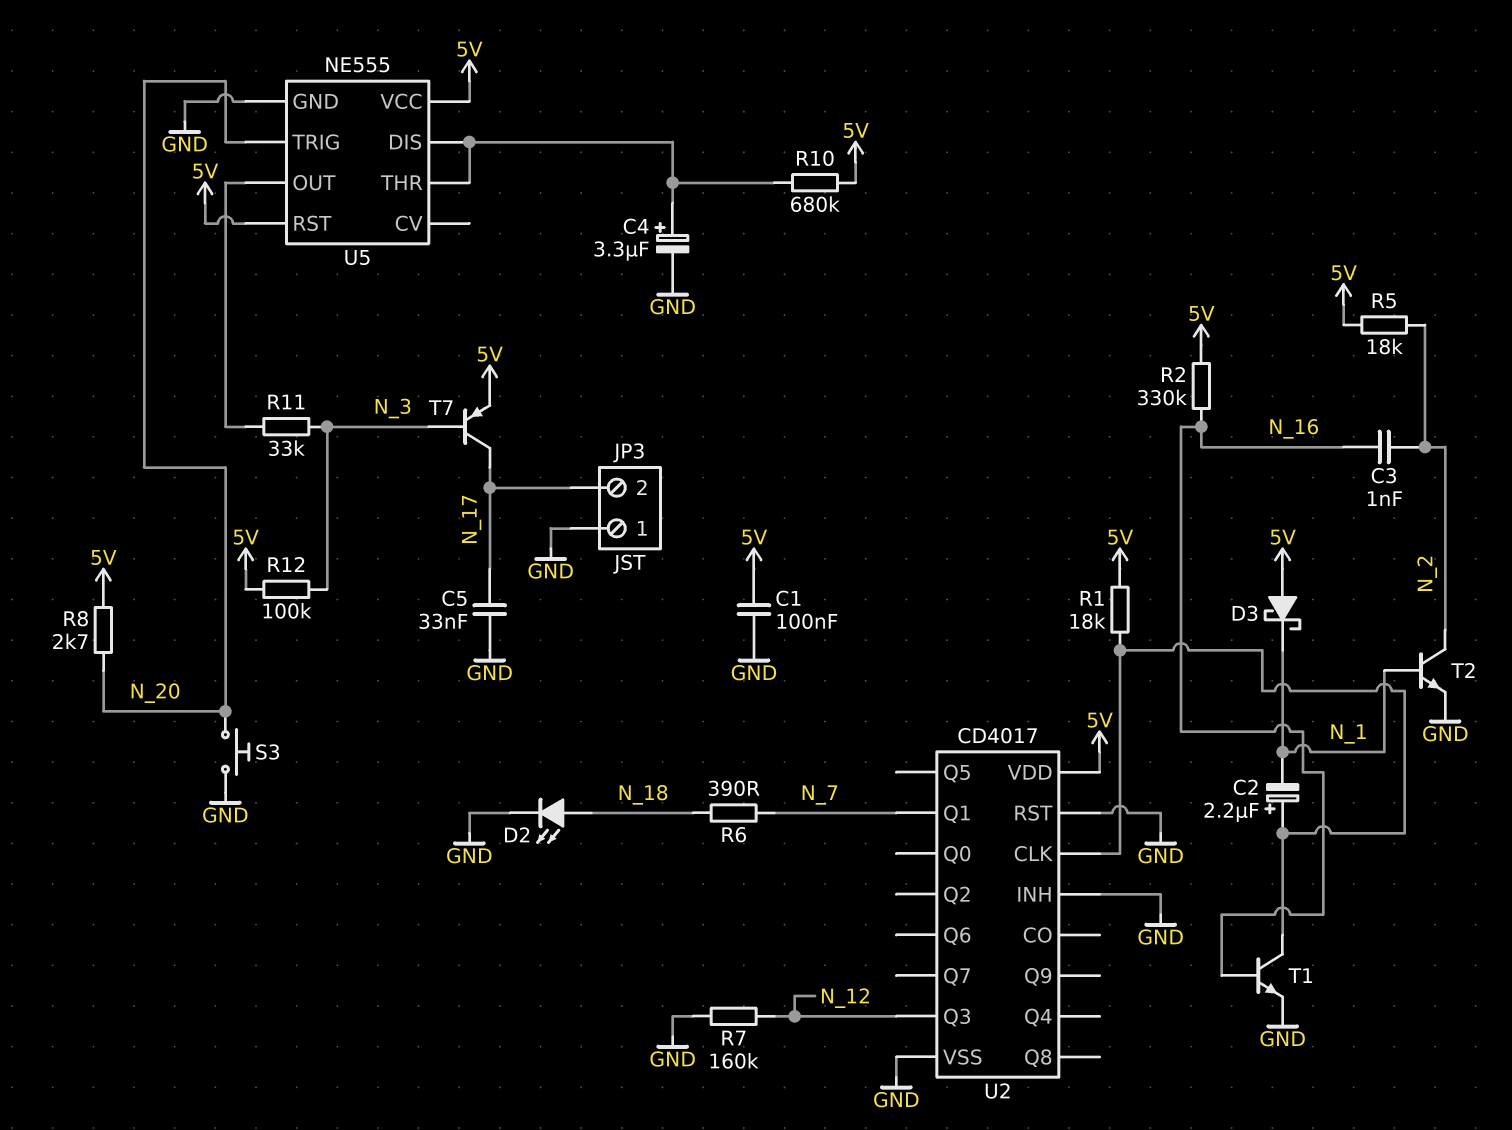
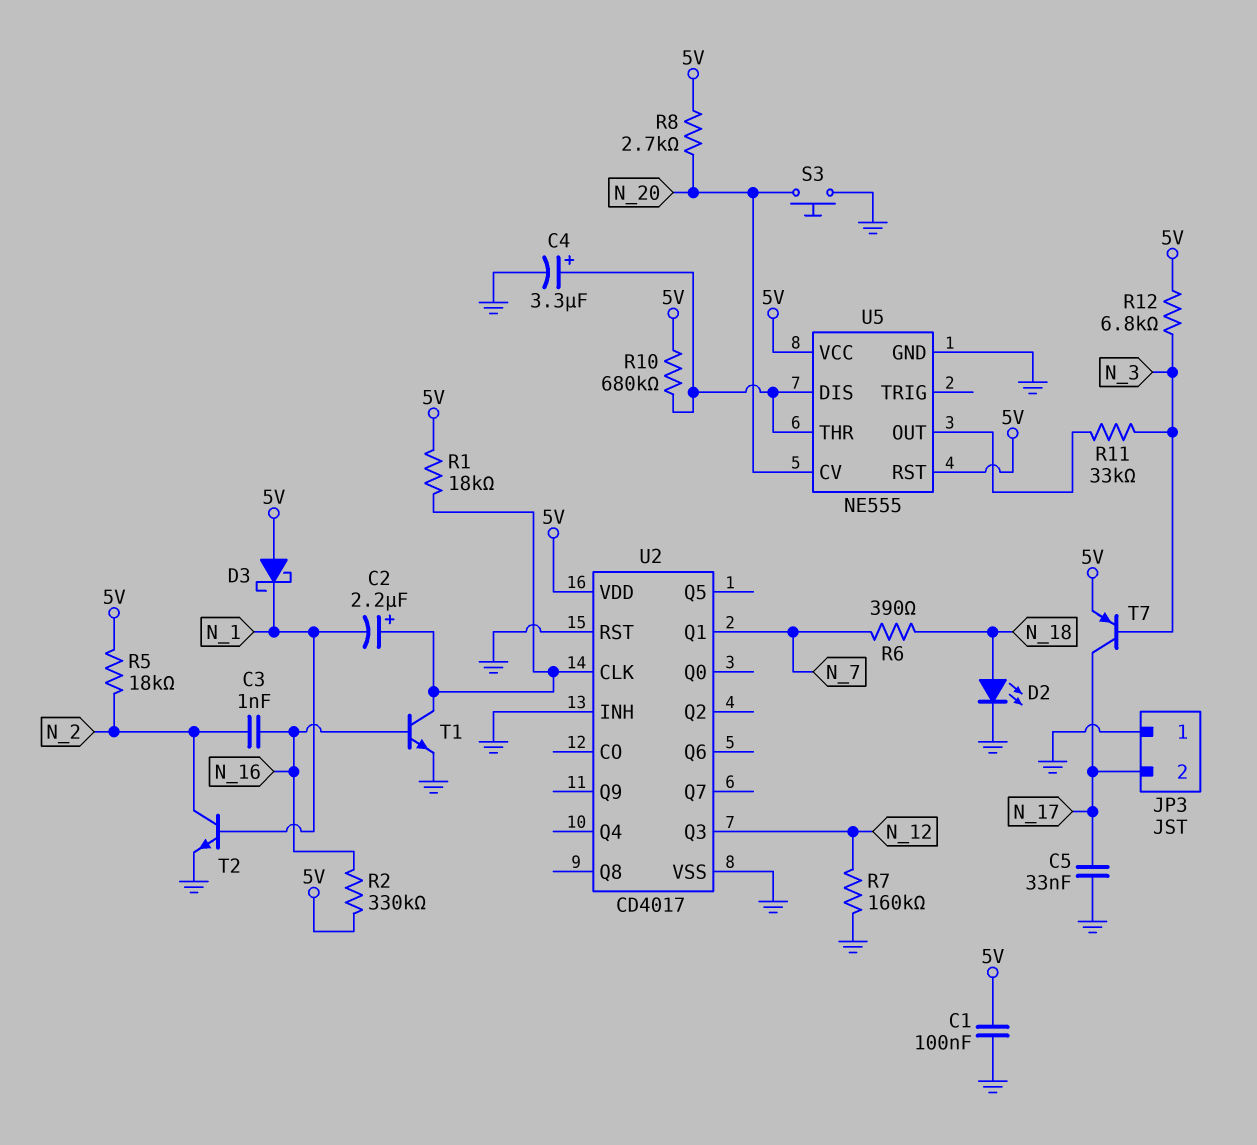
R12: 100k (5V, N_3) -> 6.8k (5V, N_3)
U5 pin CV: none -> N_20
U5 pin TRIG: N_20 -> none

